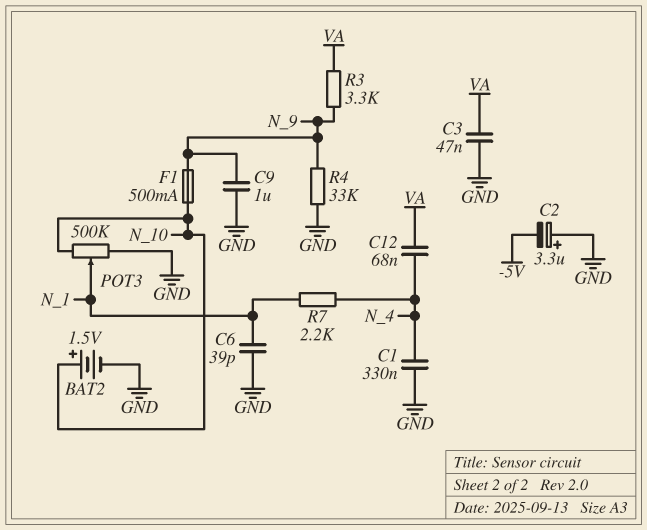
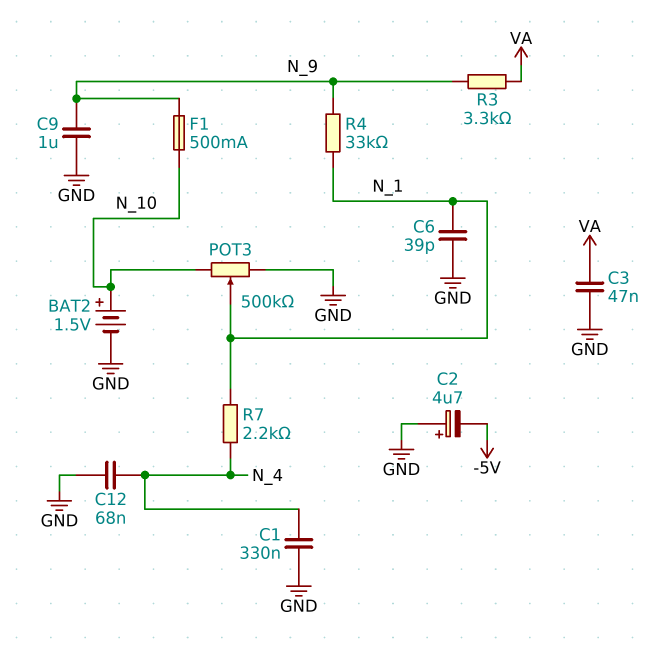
C2: 3.3uF (plus GND, minus -5V) -> 4.7uF (plus GND, minus -5V)
C12: 68nF (N_4, VA) -> 68nF (GND, N_4)
R4: 33k (GND, N_9) -> 33k (N_1, N_9)

